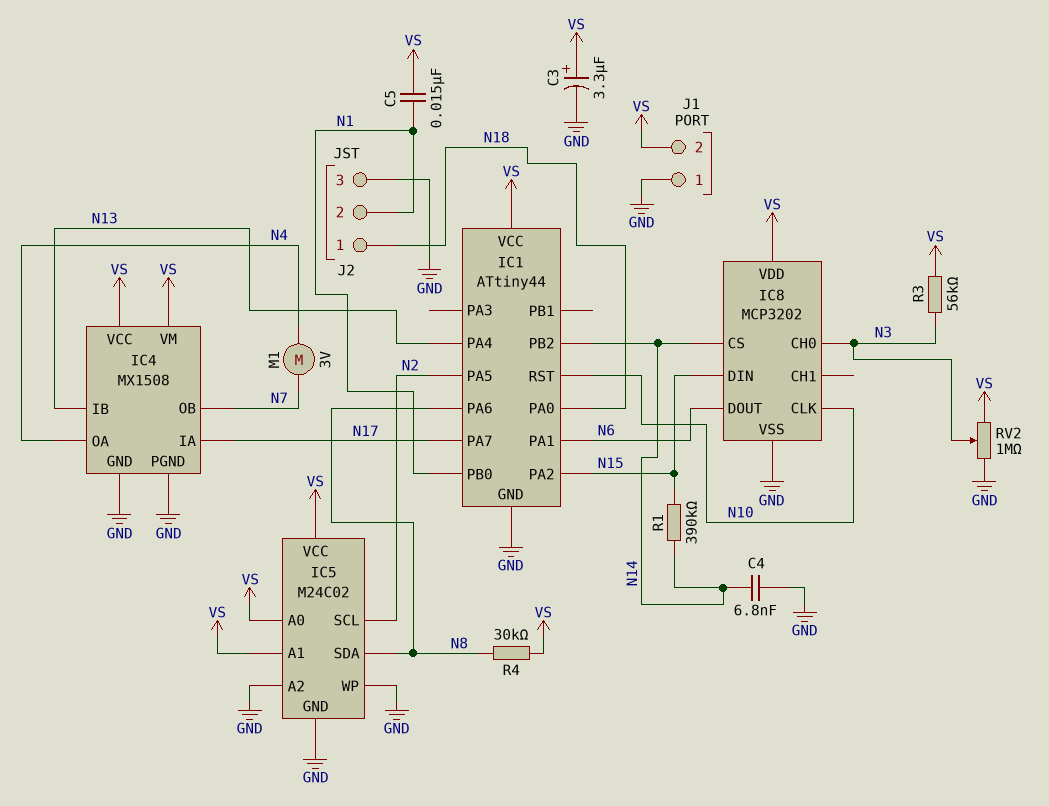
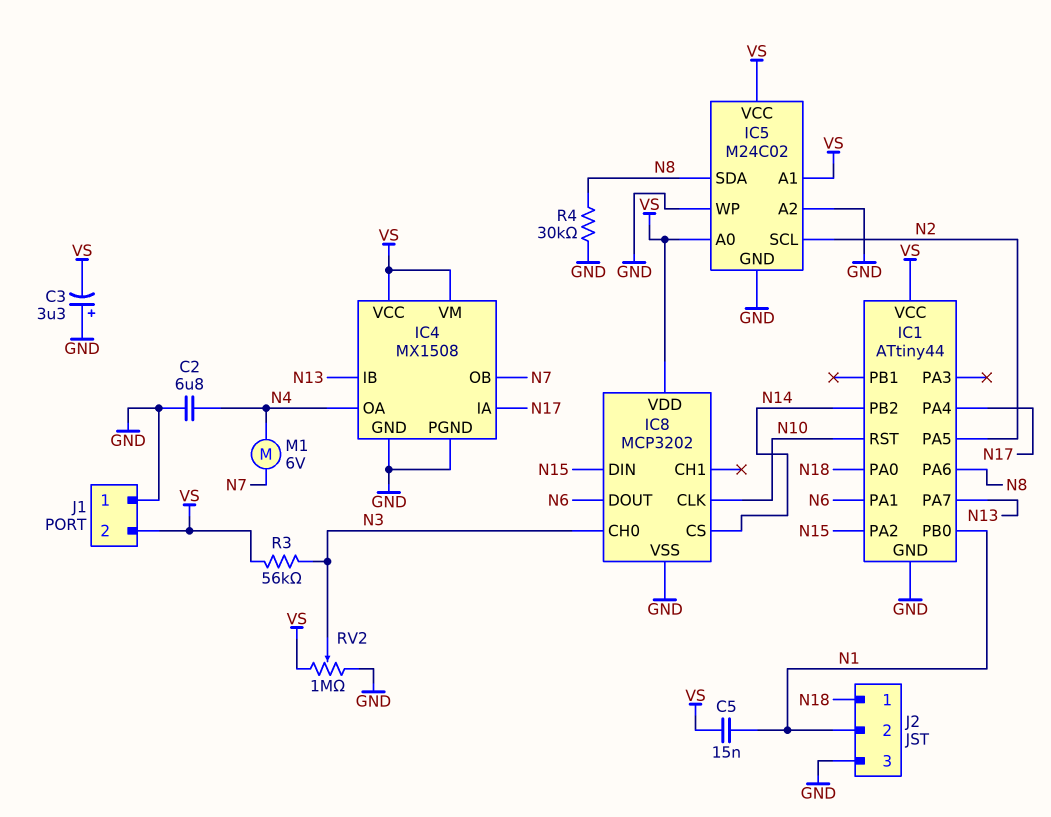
C2: none -> 6.8uF (GND, N4)
C3: 3.3uF (plus VS, minus GND) -> 3.3uF (plus GND, minus VS)
C4: 6.8nF (GND, N14) -> none
IC1 pin PA4: N13 -> N17
IC1 pin PA7: N17 -> N13
M1: motor 3V (N4, N7) -> motor 6V (N4, N7)
R1: 390k (N14, N15) -> none
R4: 30k (N8, VS) -> 30k (GND, N8)

